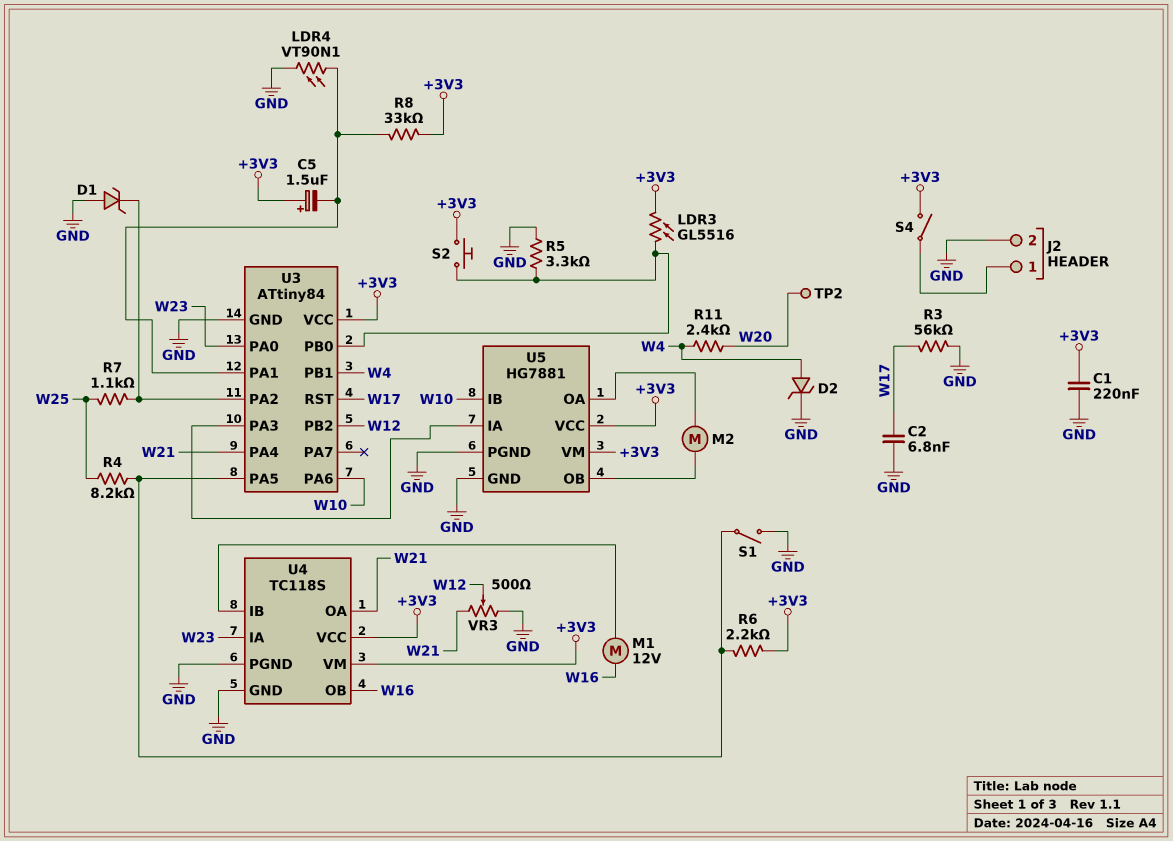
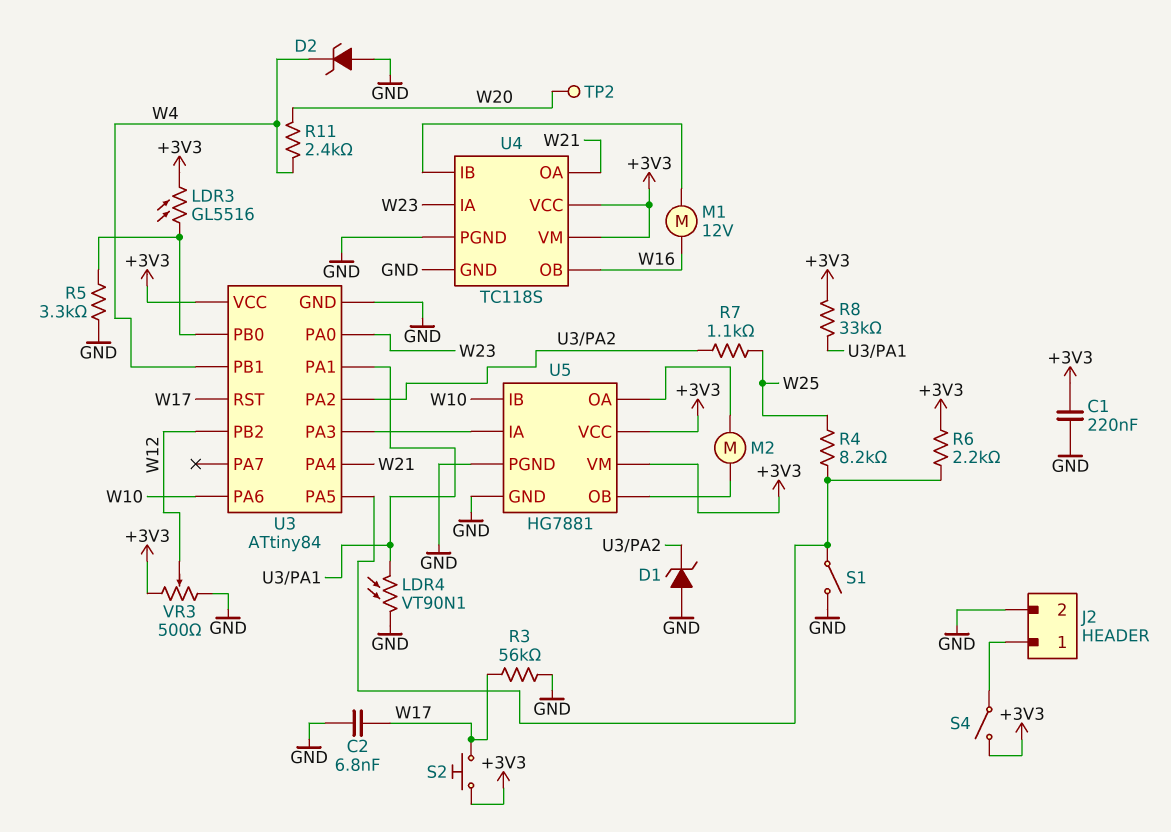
C5: 1.5uF (plus +3V3, minus U3/PA1) -> none
D2: zener (A W4, K GND) -> zener (A GND, K W4)
S2: button (+3V3, U3/PB0) -> button (+3V3, W17)
VR3: 500 (GND, W21, wiper W12) -> 500 (+3V3, GND, wiper W12)

